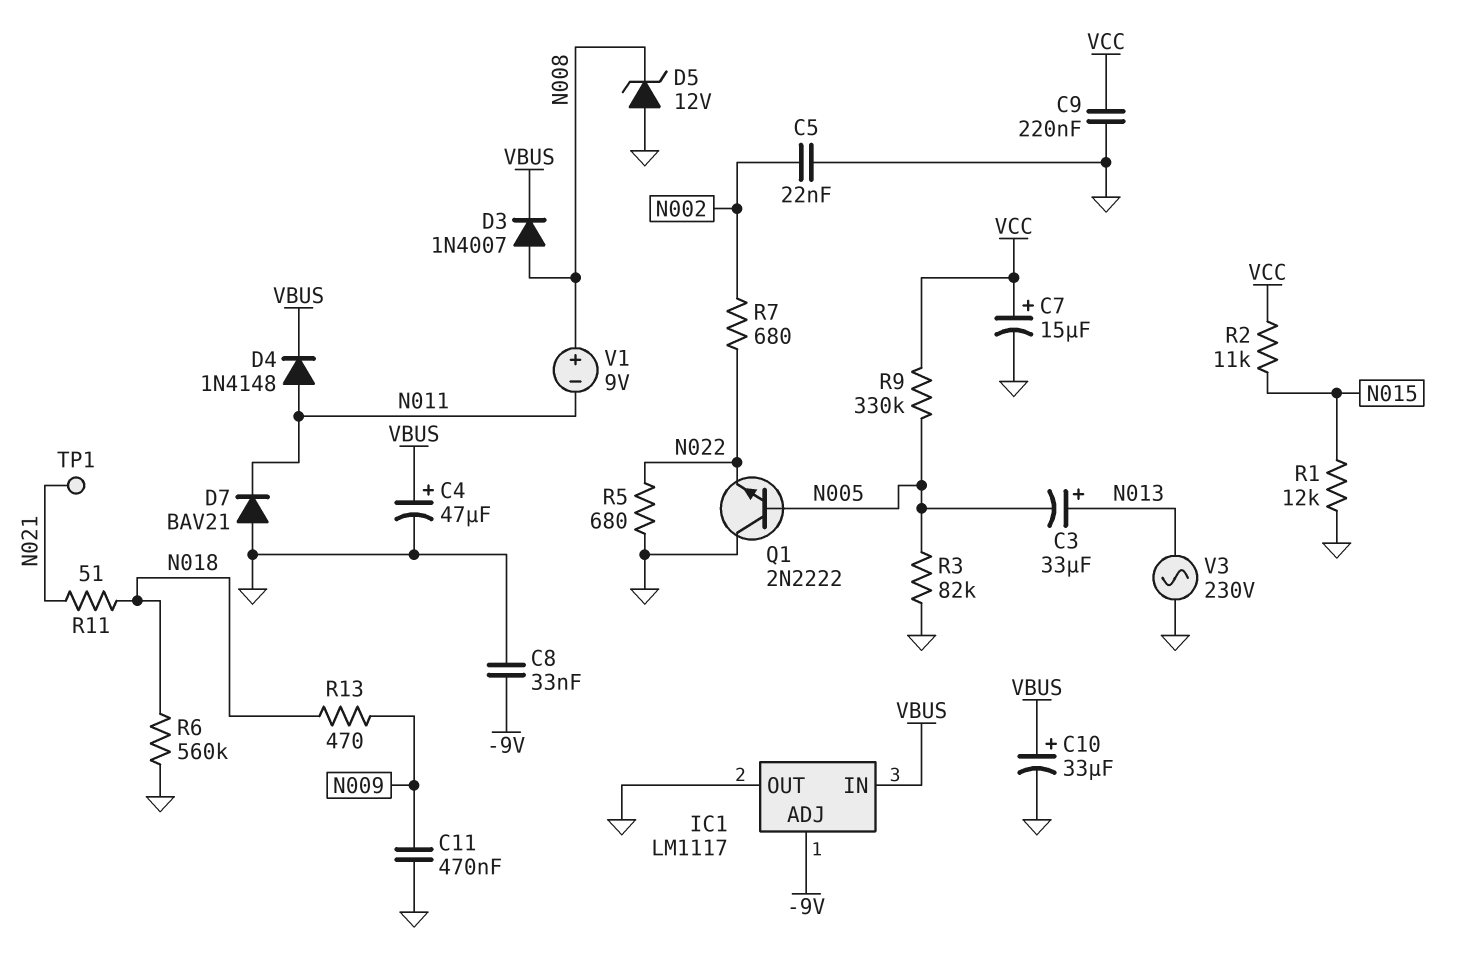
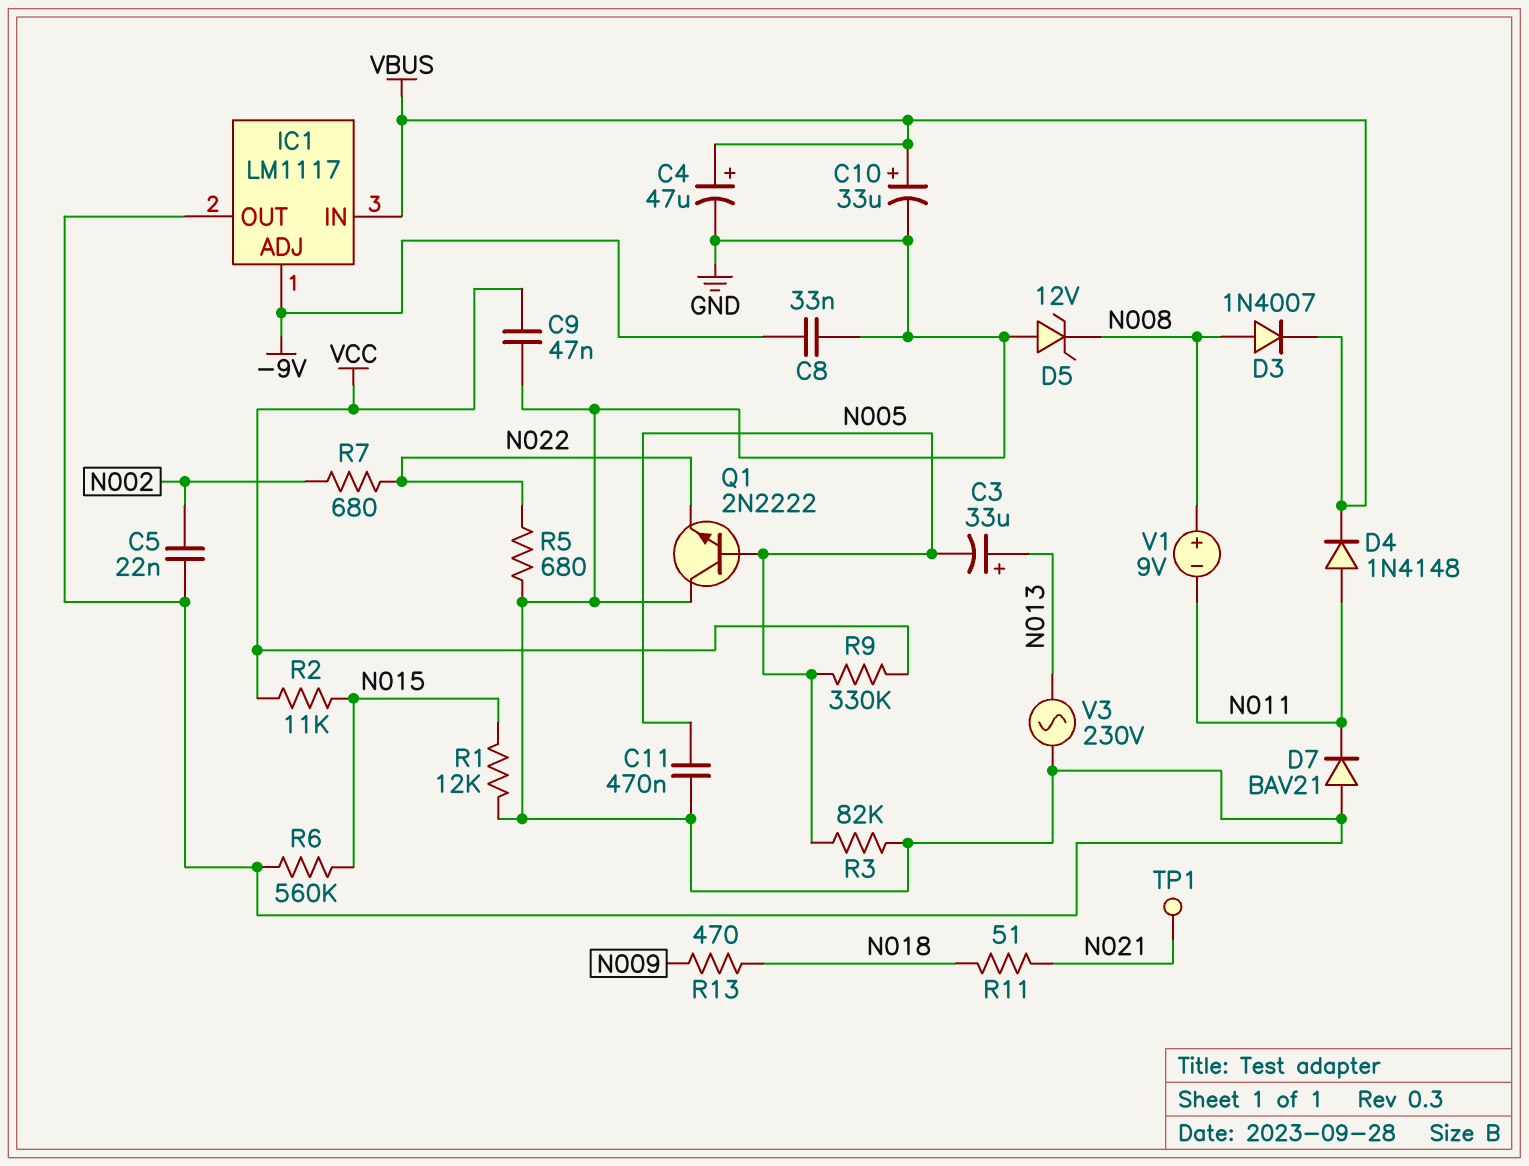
C7: 15uF (plus VCC, minus GND) -> none
C9: 220nF (GND, VCC) -> 47nF (GND, VCC)
C11: 470nF (GND, N009) -> 470nF (GND, N005)
R6: 560k (GND, N018) -> 560k (GND, N015)

